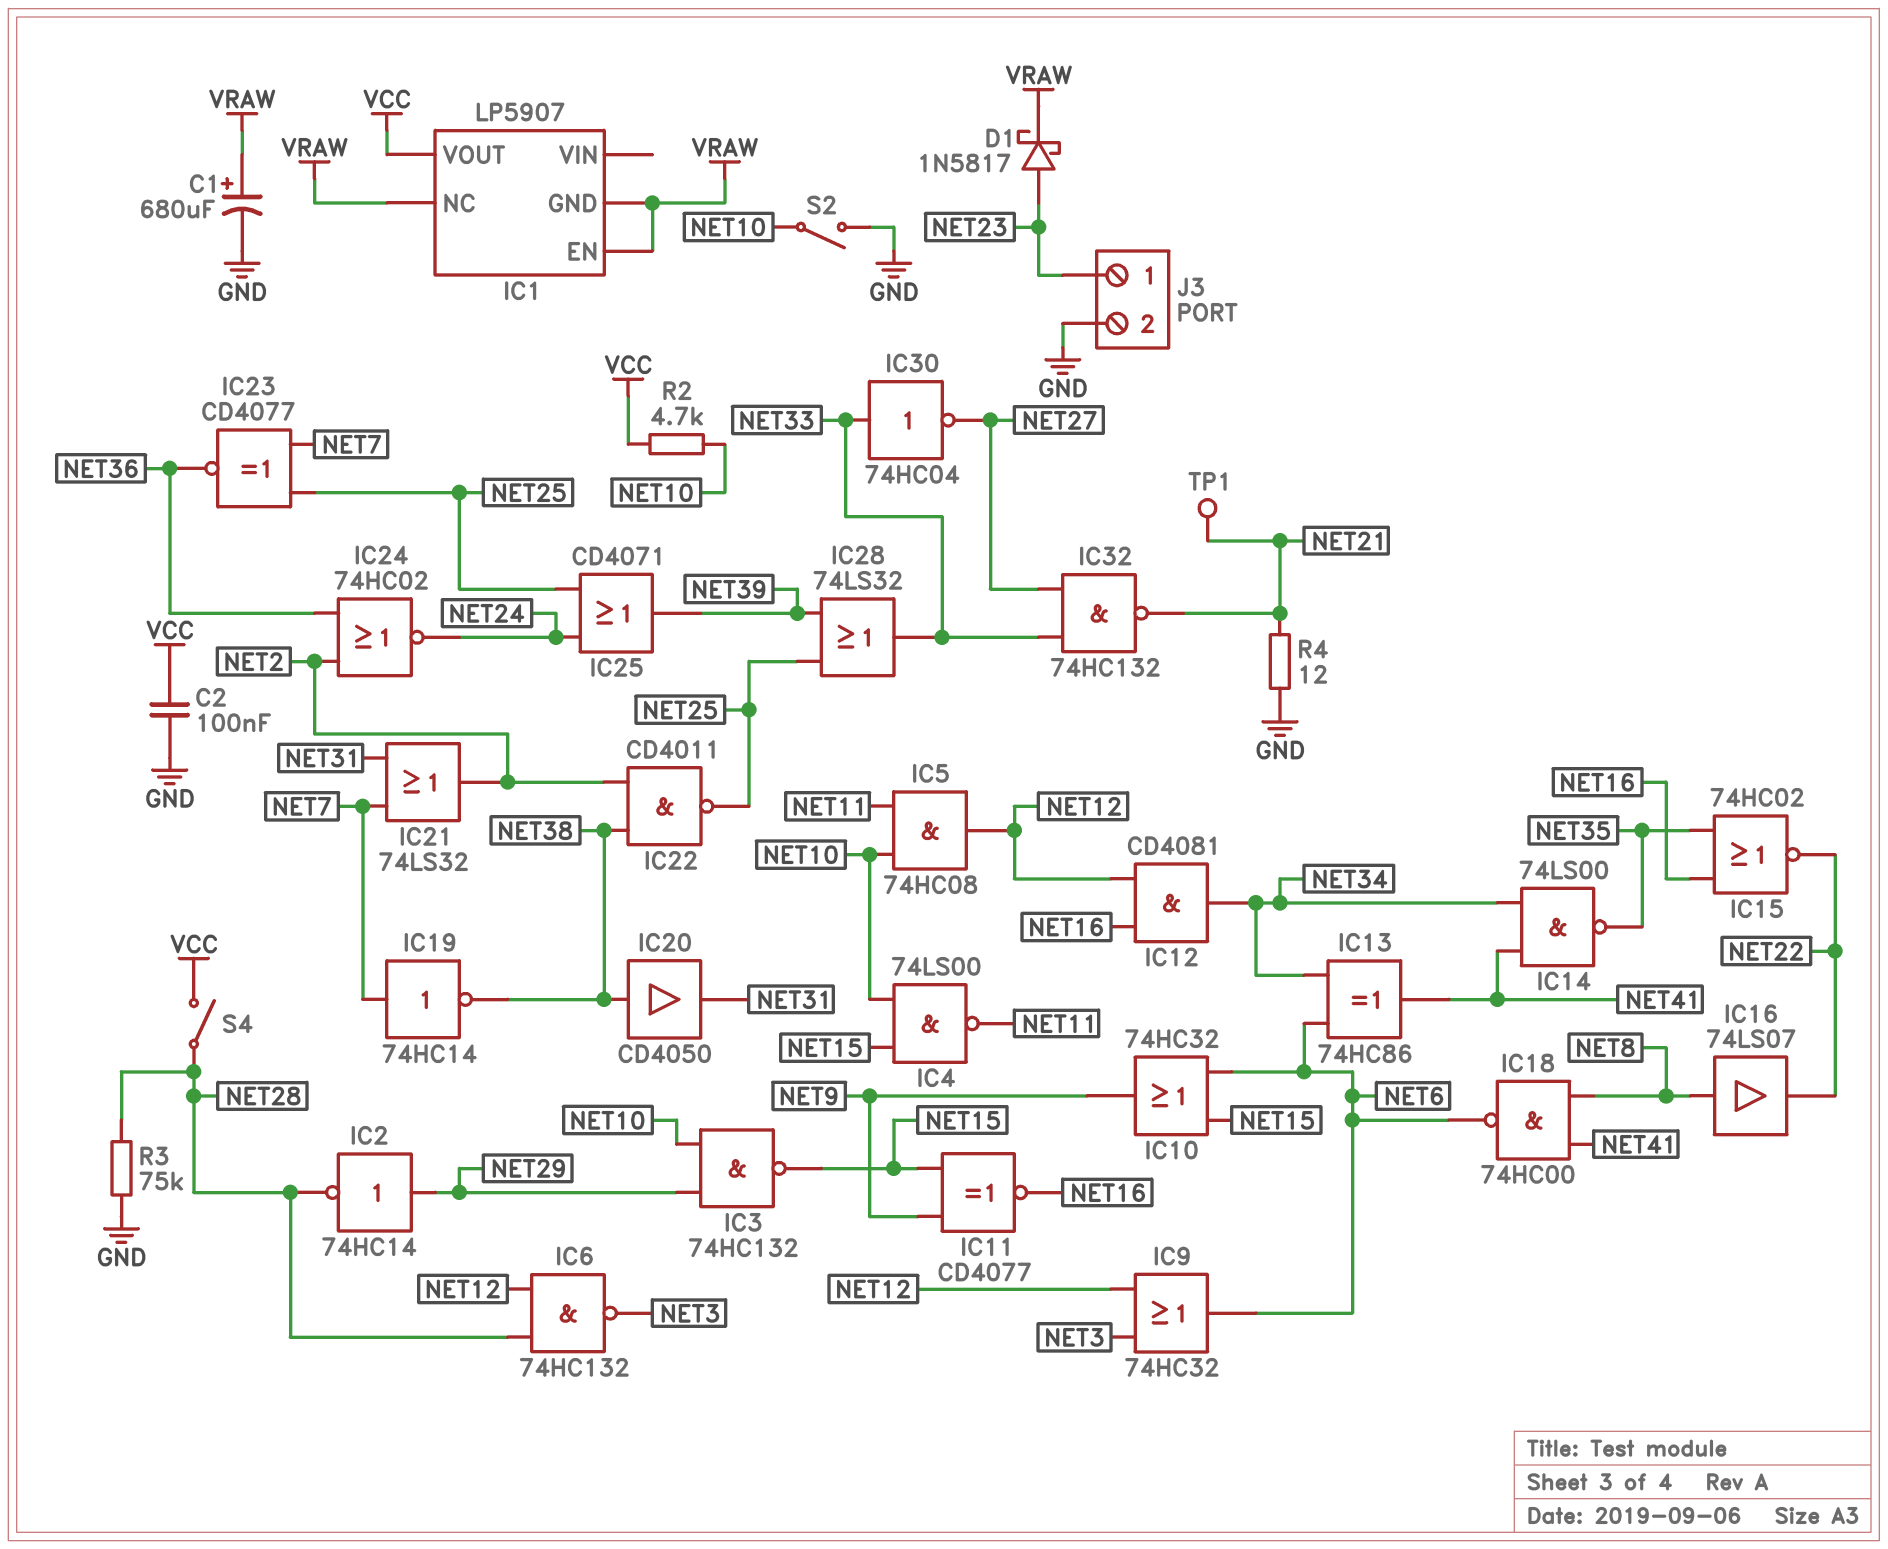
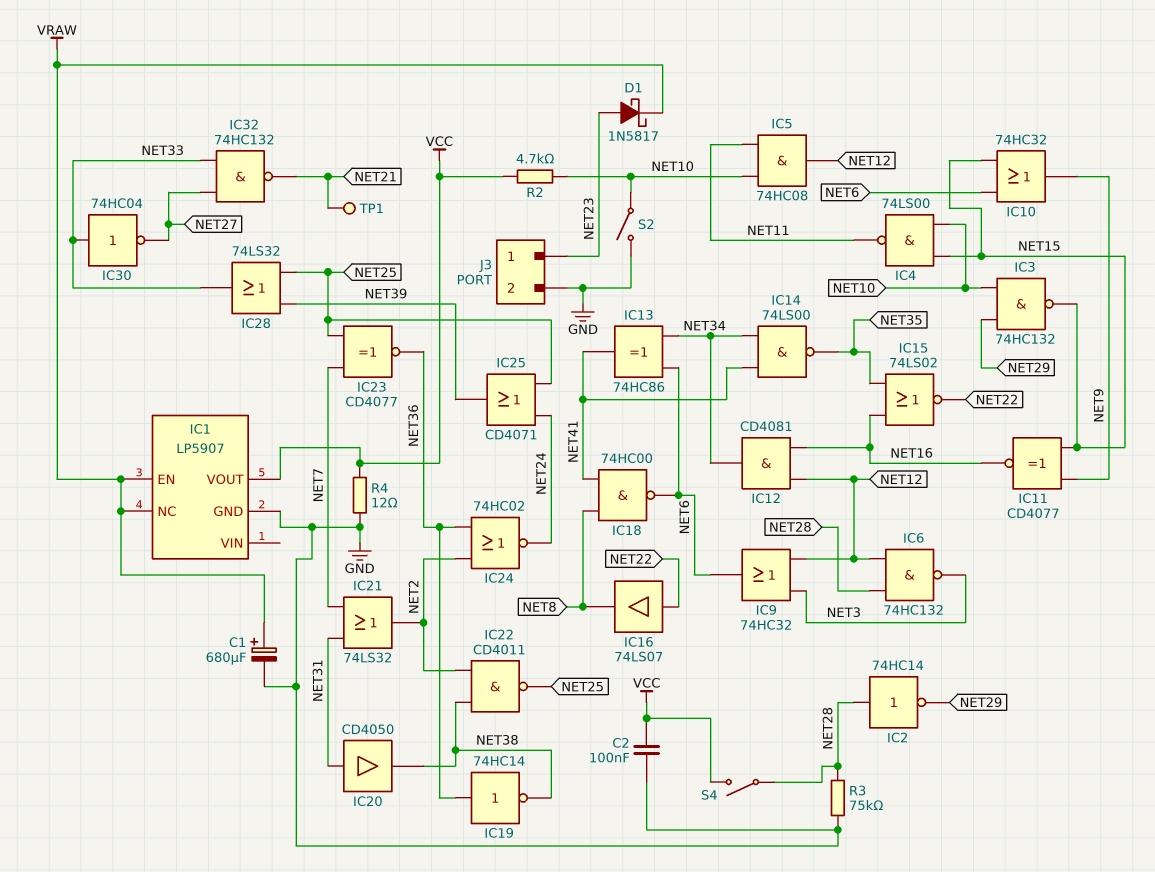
IC1 pin GND: VRAW -> GND
IC2: NOT 74HC14 (in NET29, out NET28) -> NOT 74HC14 (in NET28, out NET29)
IC15: NOR 74HC02 (in NET16, in NET35, out NET22) -> NOR 74LS02 (in NET16, in NET35, out NET22)
IC16: buffer 74LS07 (in NET8, out NET22) -> buffer 74LS07 (in NET22, out NET8)
IC19: NOT 74HC14 (in NET7, out NET38) -> NOT 74HC14 (in NET36, out NET38)
IC20: buffer CD4050 (in NET38, out NET31) -> buffer CD4050 (in NET31, out NET38)
R4: 12 (GND, NET21) -> 12 (GND, VCC)

